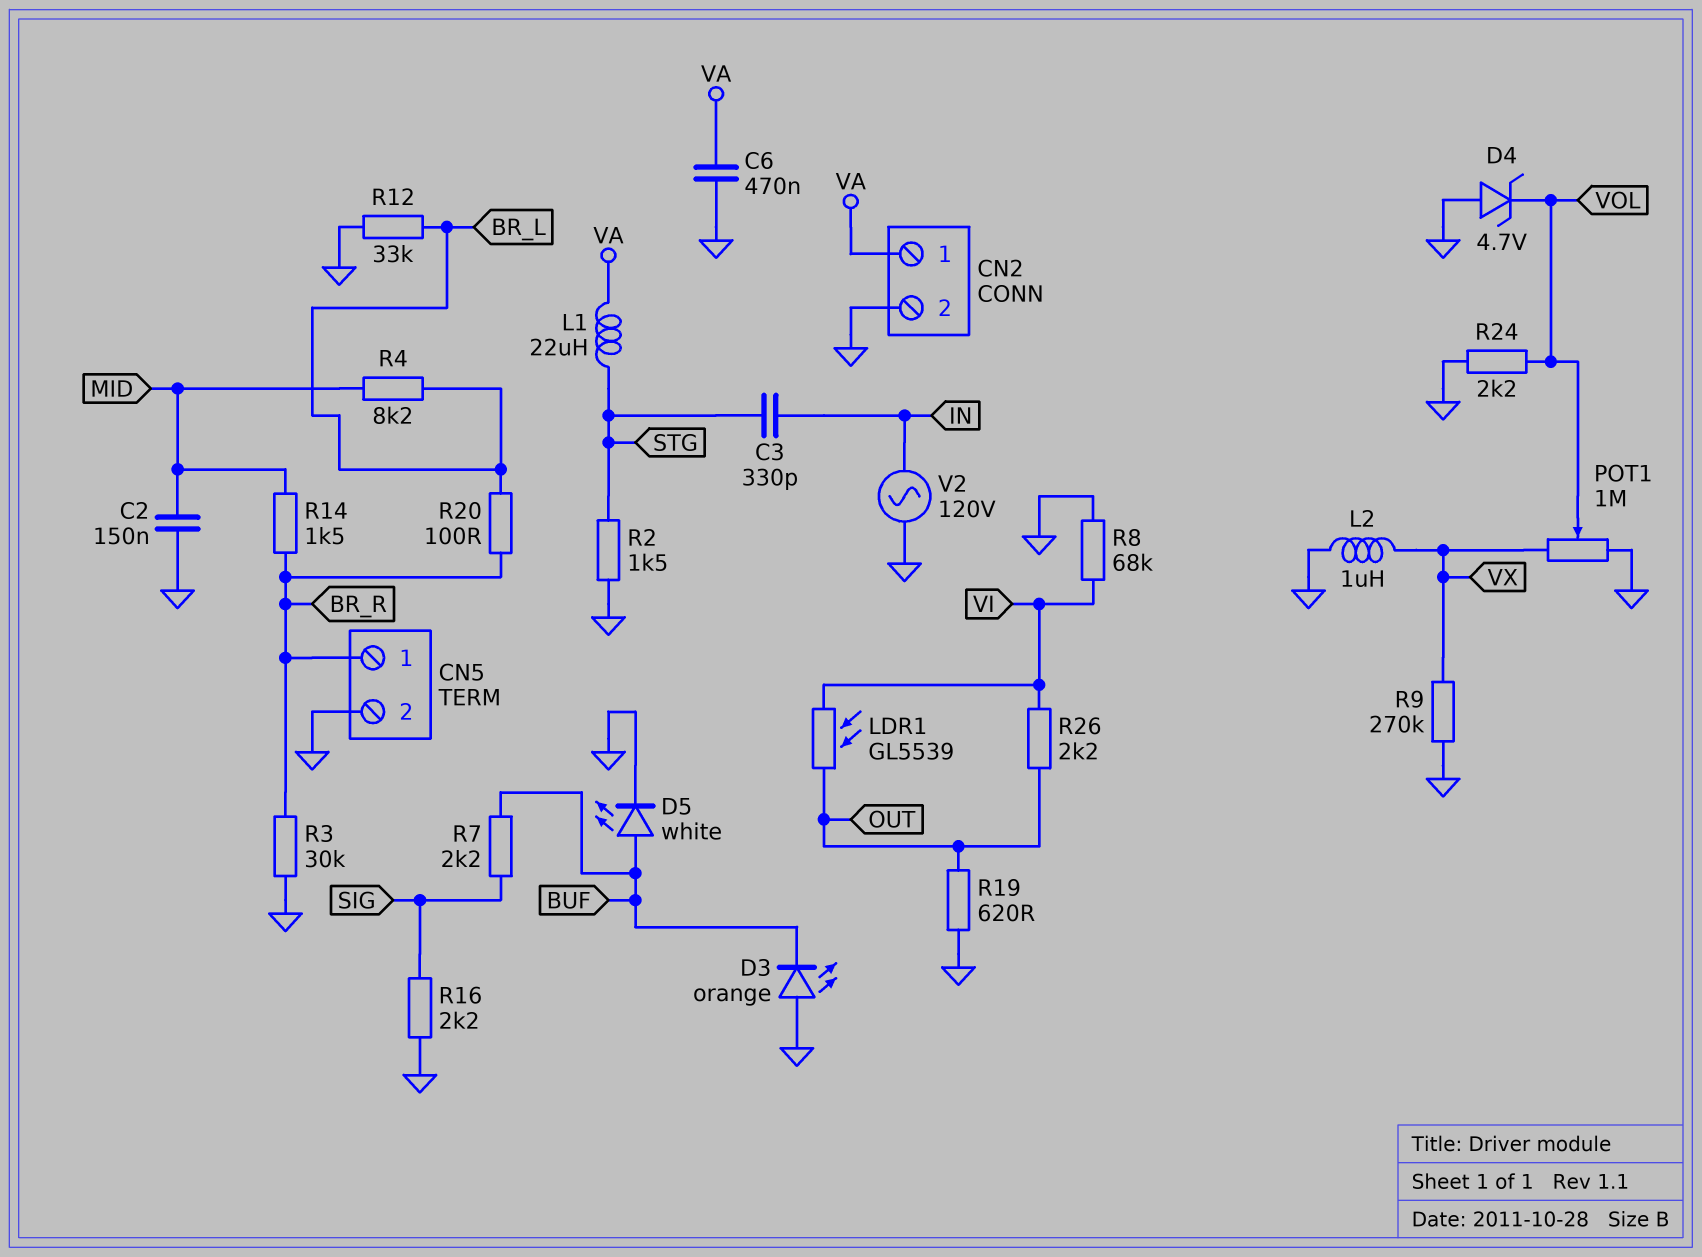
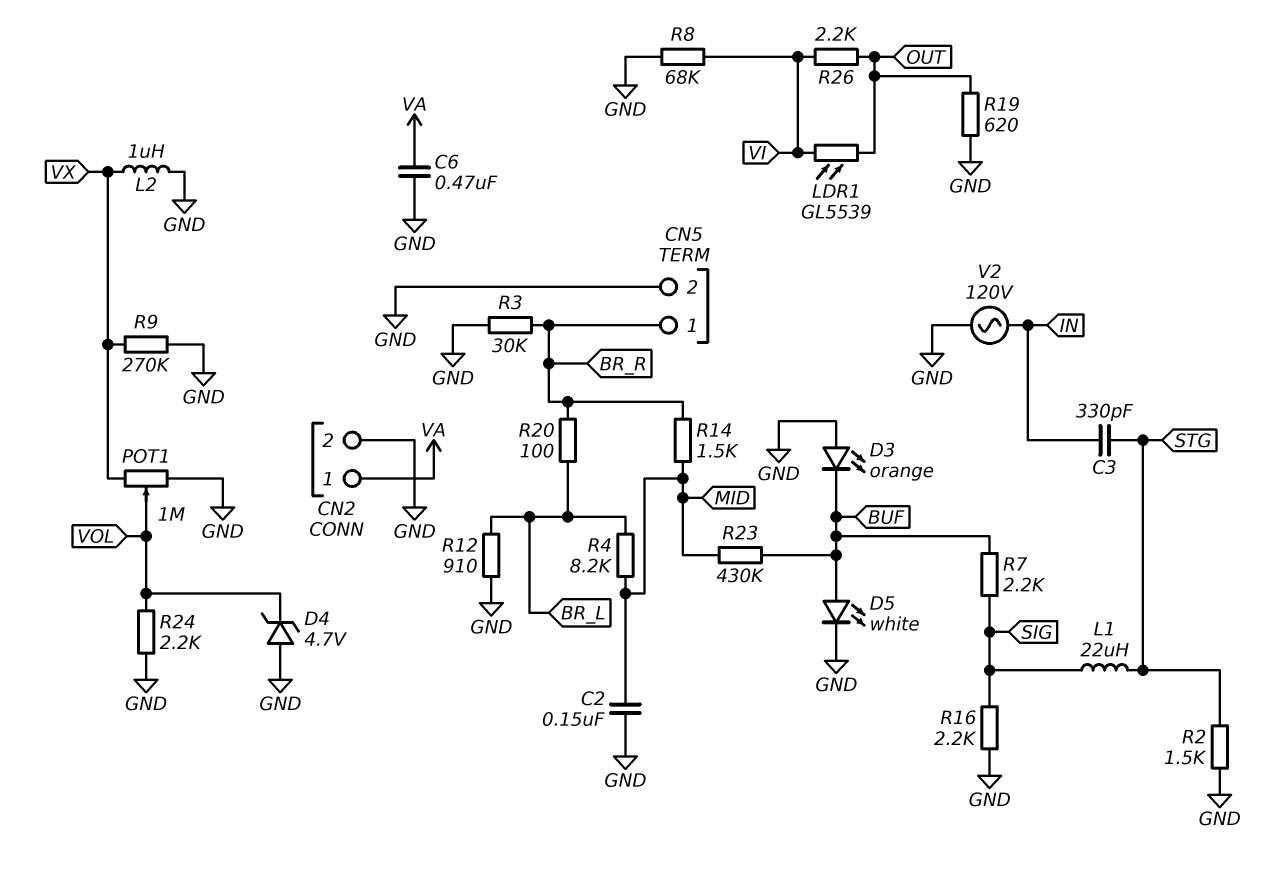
L1: 22uH (STG, VA) -> 22uH (SIG, STG)
R12: 33k (BR_L, GND) -> 910 (BR_L, GND)
R23: none -> 430k (BUF, MID)

